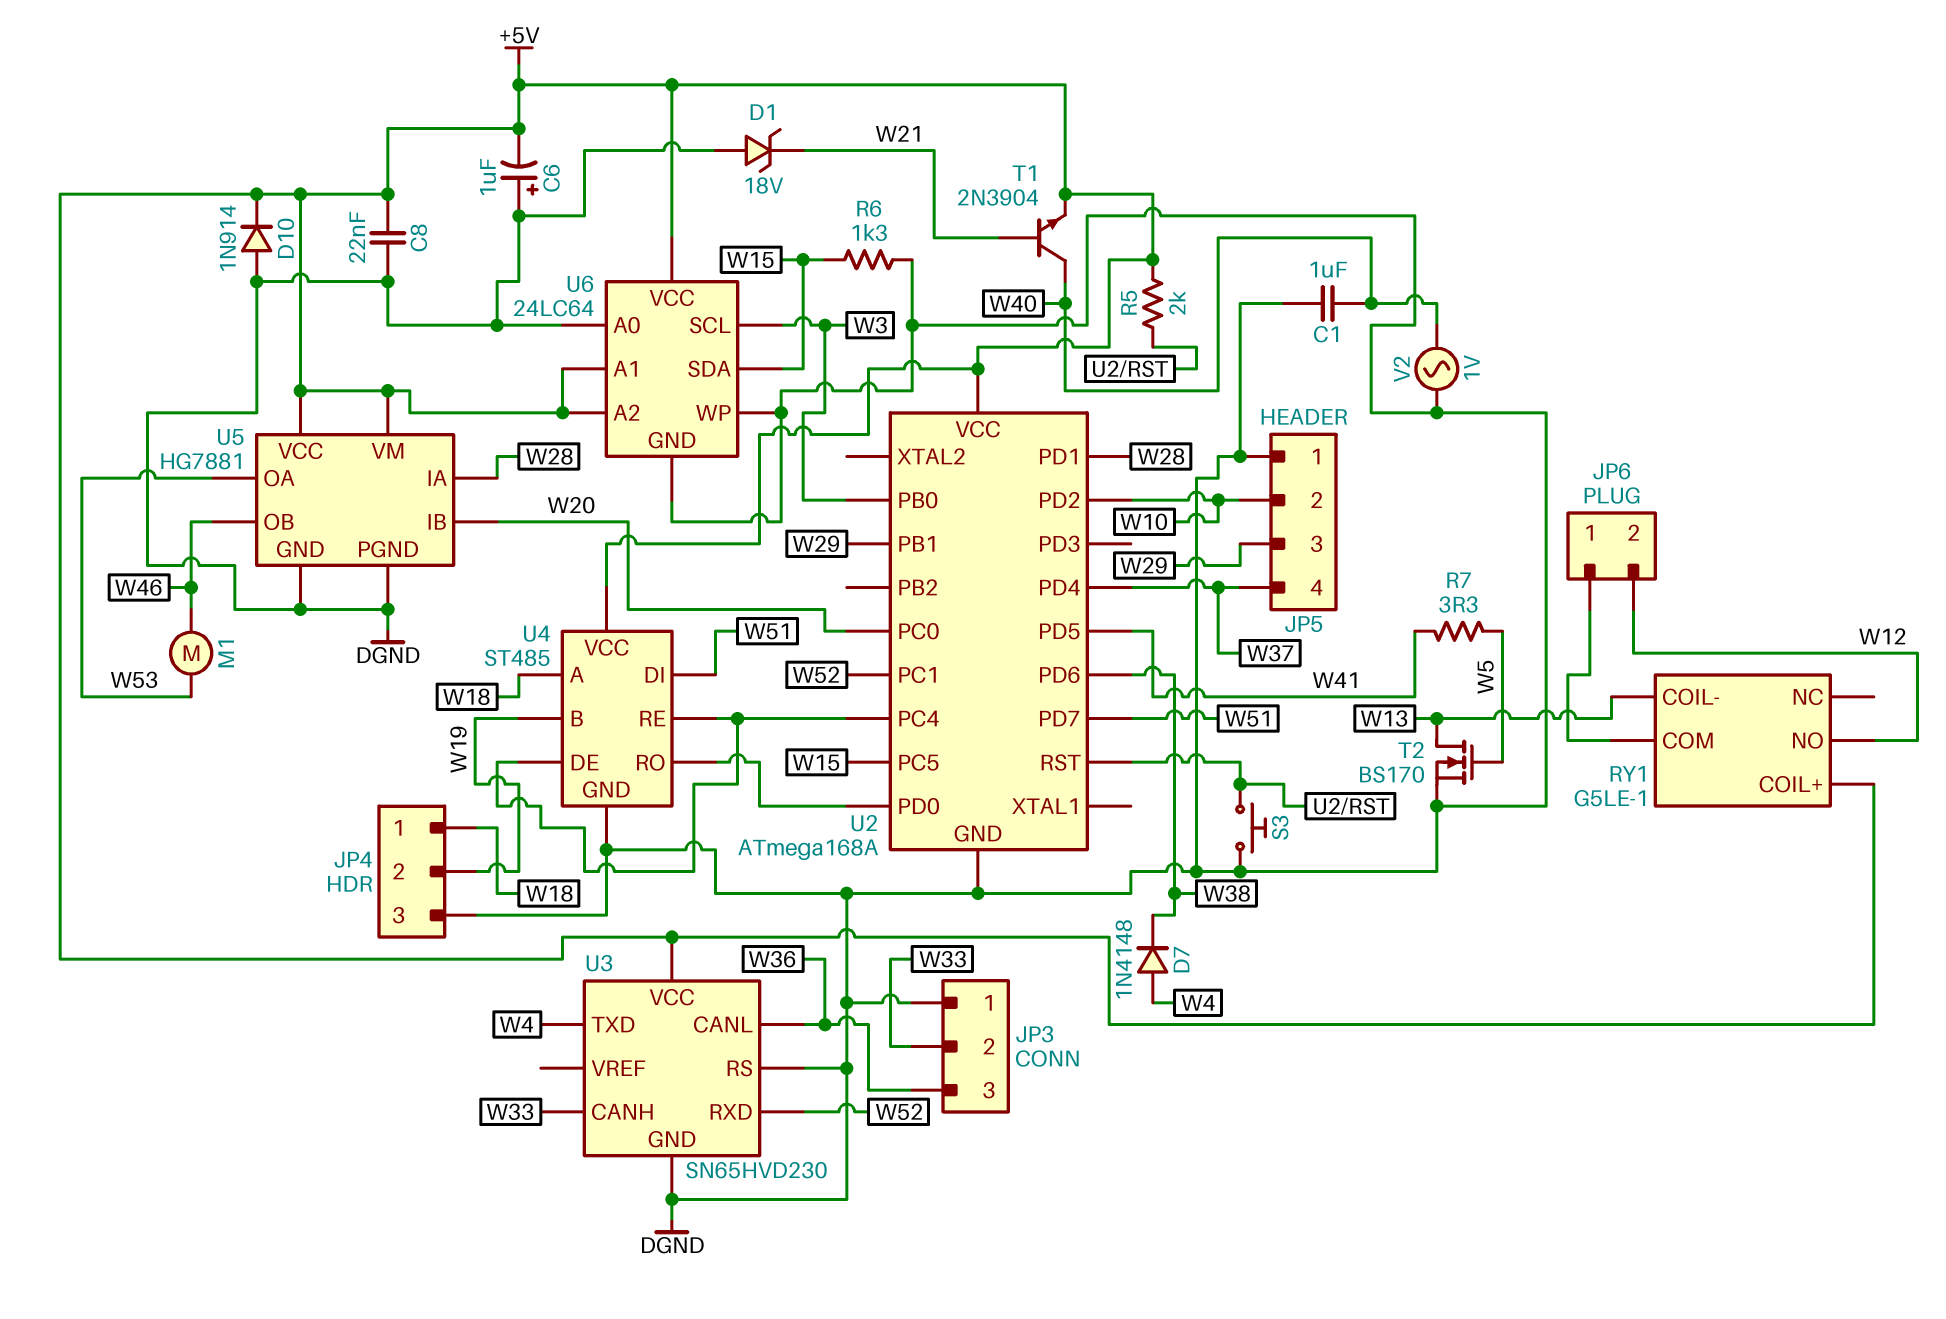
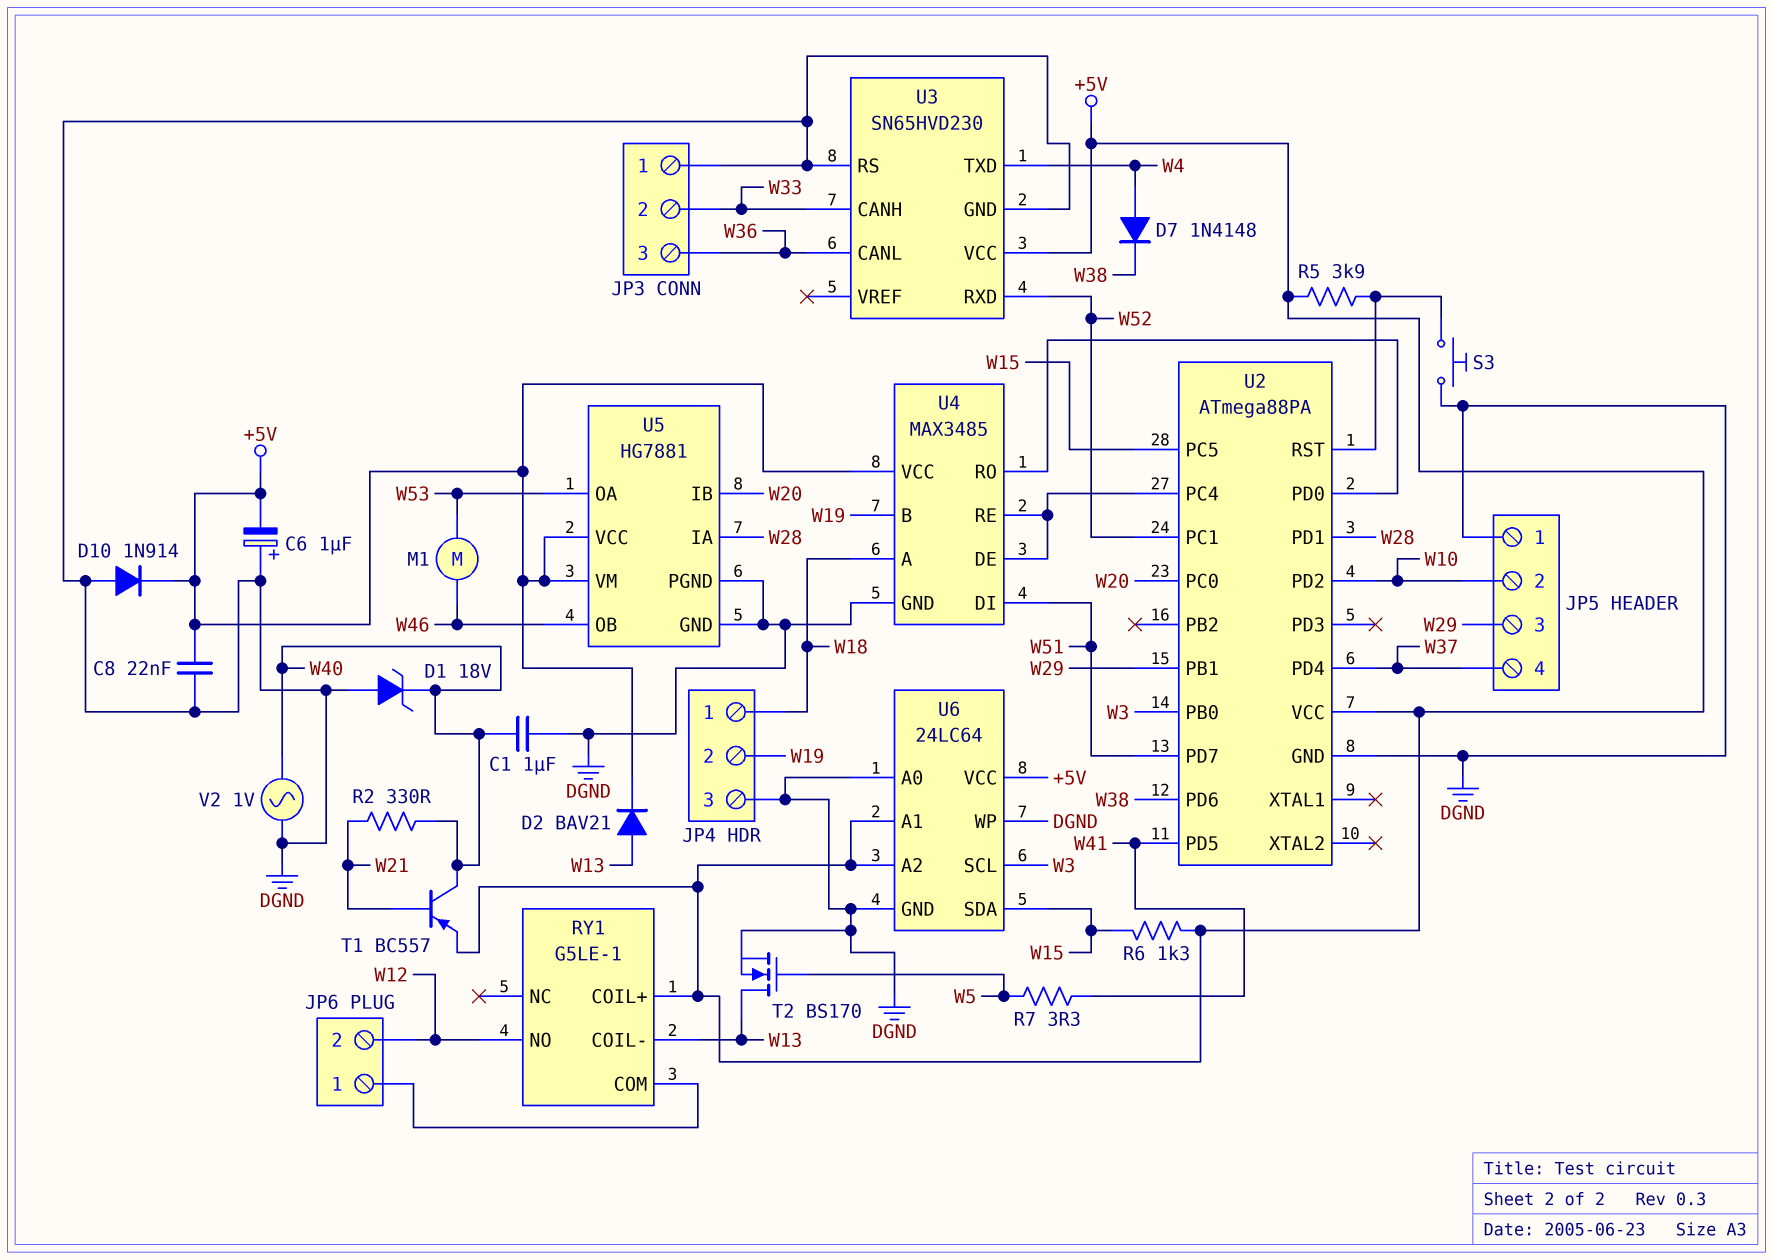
D1: zener 18V (A DGND, K W21) -> zener 18V (A DGND, K W40)
D2: none -> diode BAV21 (A W13, K +5V)
R2: none -> 330 (W21, W40)
R5: 2k (+5V, U2/RST) -> 3.9k (+5V, U2/RST)
R6: 1.3k (DGND, W15) -> 1.3k (+5V, W15)
T1: NPN 2N3904 (B W21, C W40, E +5V) -> PNP BC557 (B W21, C W40, E +5V)
U2: ATmega168A -> ATmega88PA
U4: ST485 -> MAX3485

